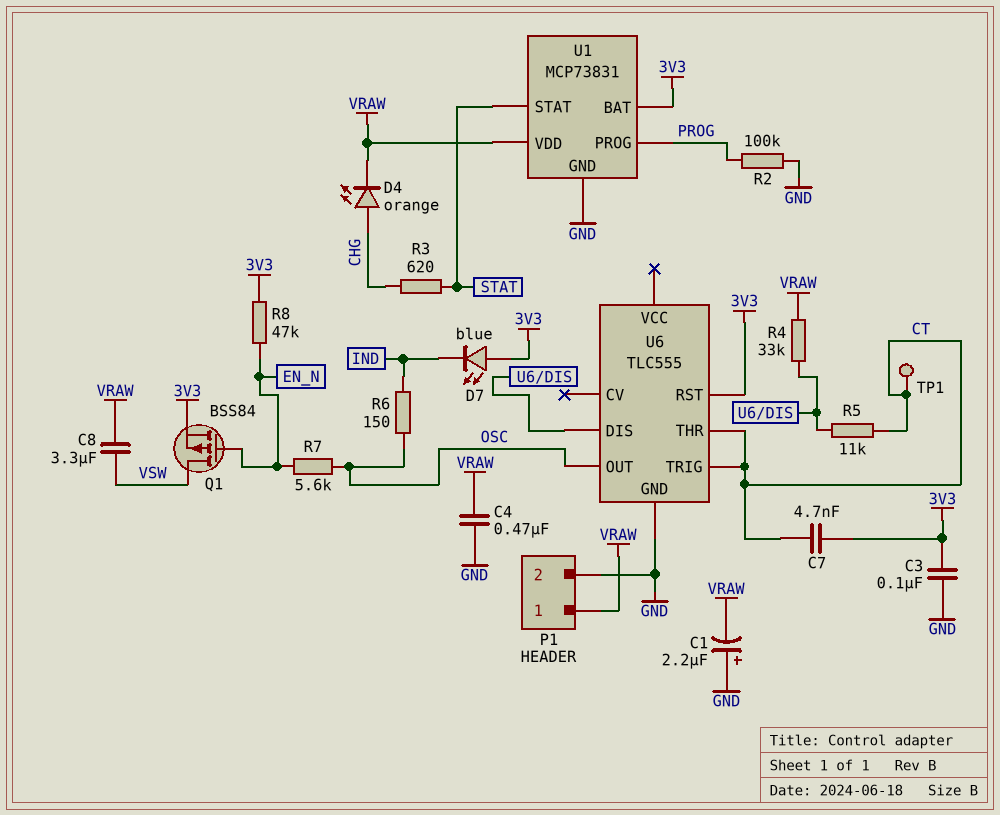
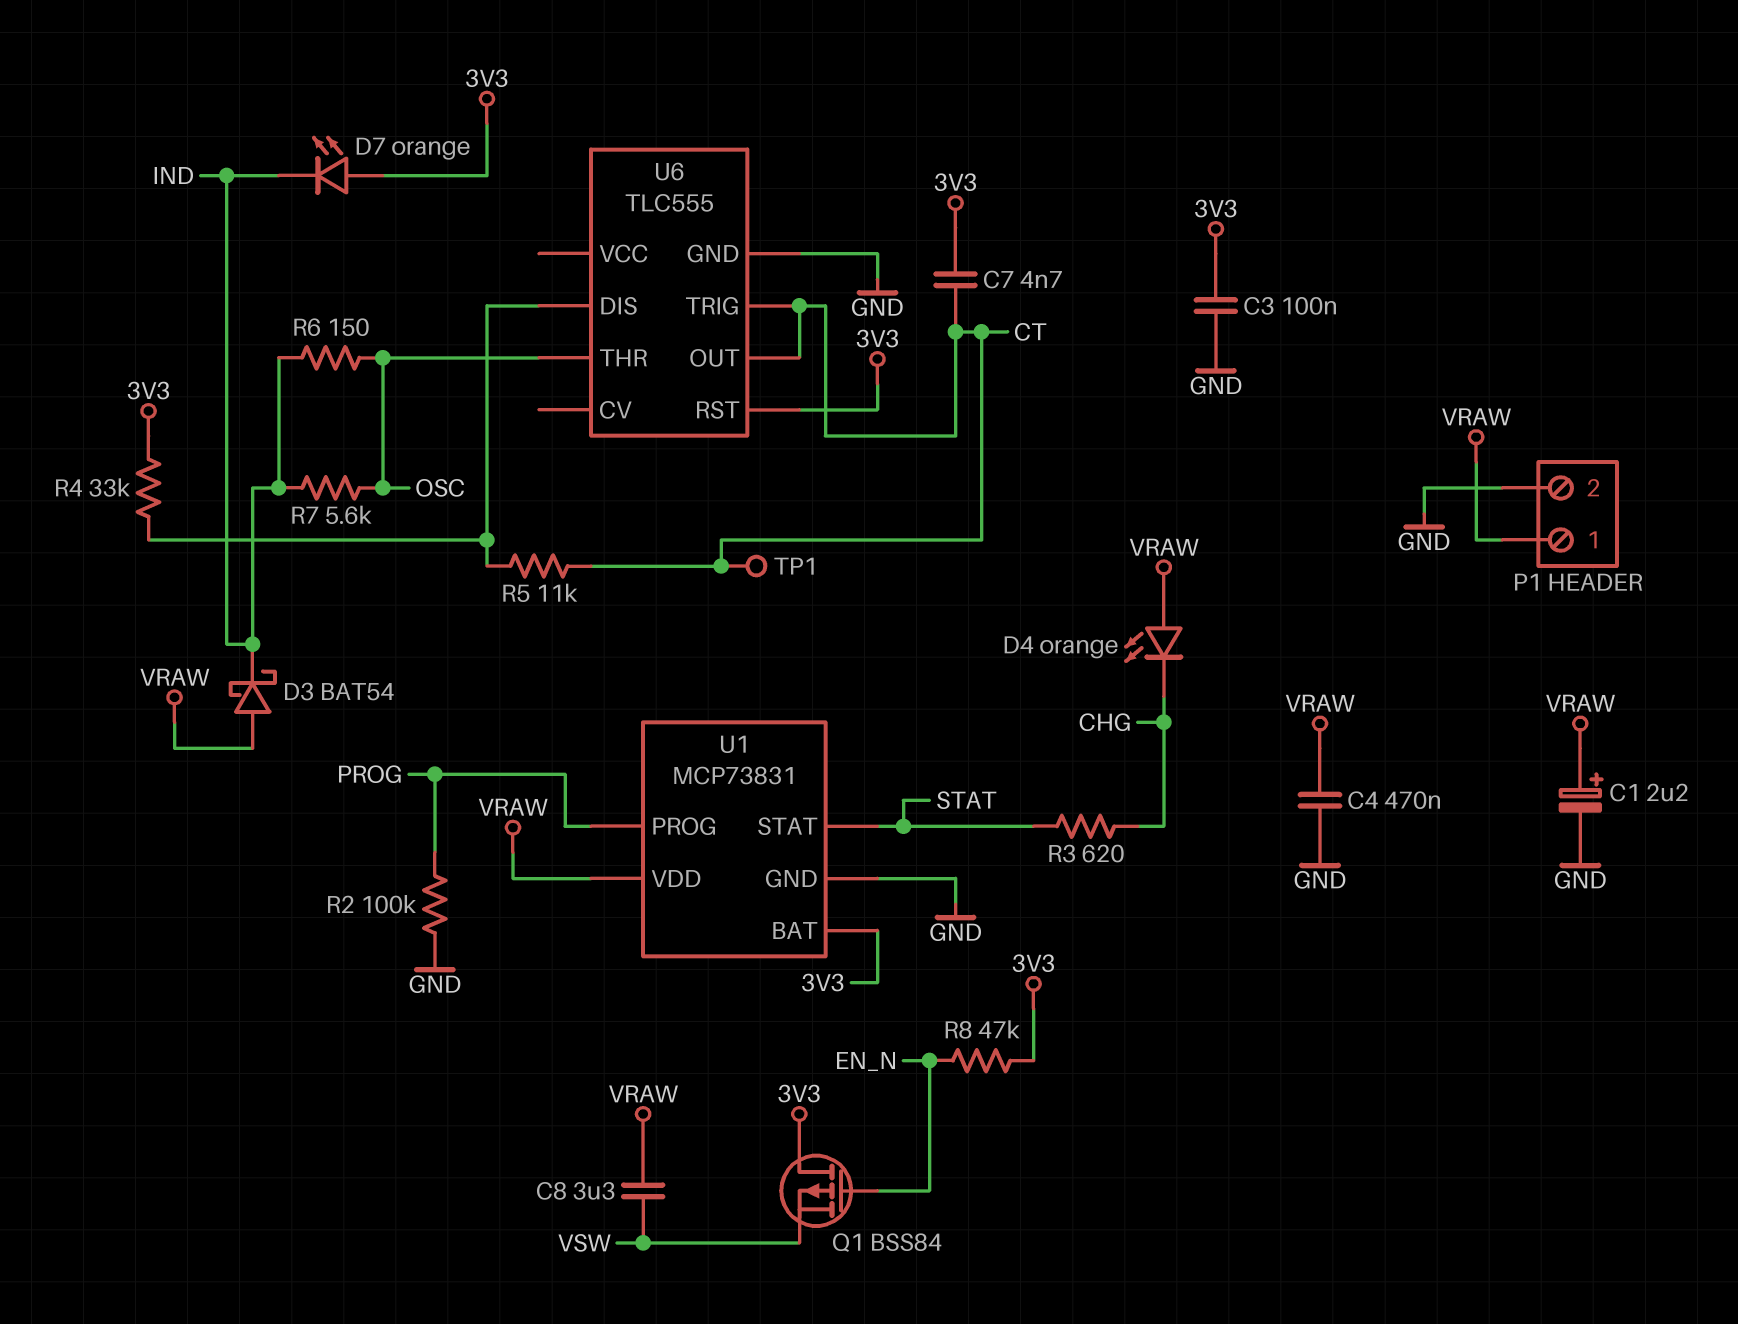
C1: 2.2uF (plus GND, minus VRAW) -> 2.2uF (plus VRAW, minus GND)
D3: none -> schottky BAT54 (A VRAW, K IND)
D4: LED orange (A CHG, K VRAW) -> LED orange (A VRAW, K CHG)
D7: LED blue (A 3V3, K IND) -> LED orange (A 3V3, K IND)
Q1: PMOS BSS84 (G EN_N, D VSW, S 3V3) -> PMOS BSS84 (G EN_N, D 3V3, S VSW)
R4: 33k (U6/DIS, VRAW) -> 33k (3V3, U6/DIS)
R7: 5.6k (EN_N, OSC) -> 5.6k (IND, OSC)
U6 pin OUT: OSC -> CT
U6 pin THR: CT -> OSC

